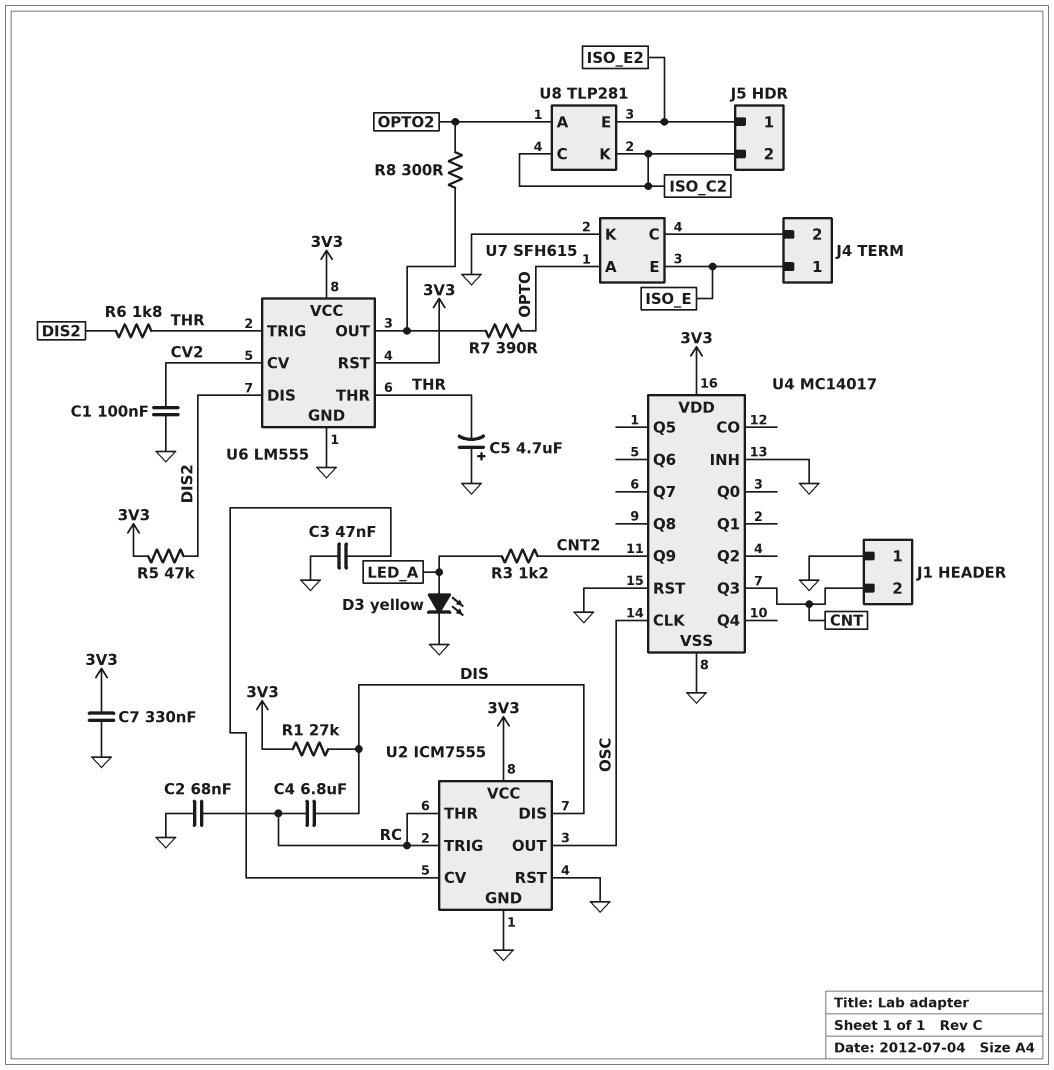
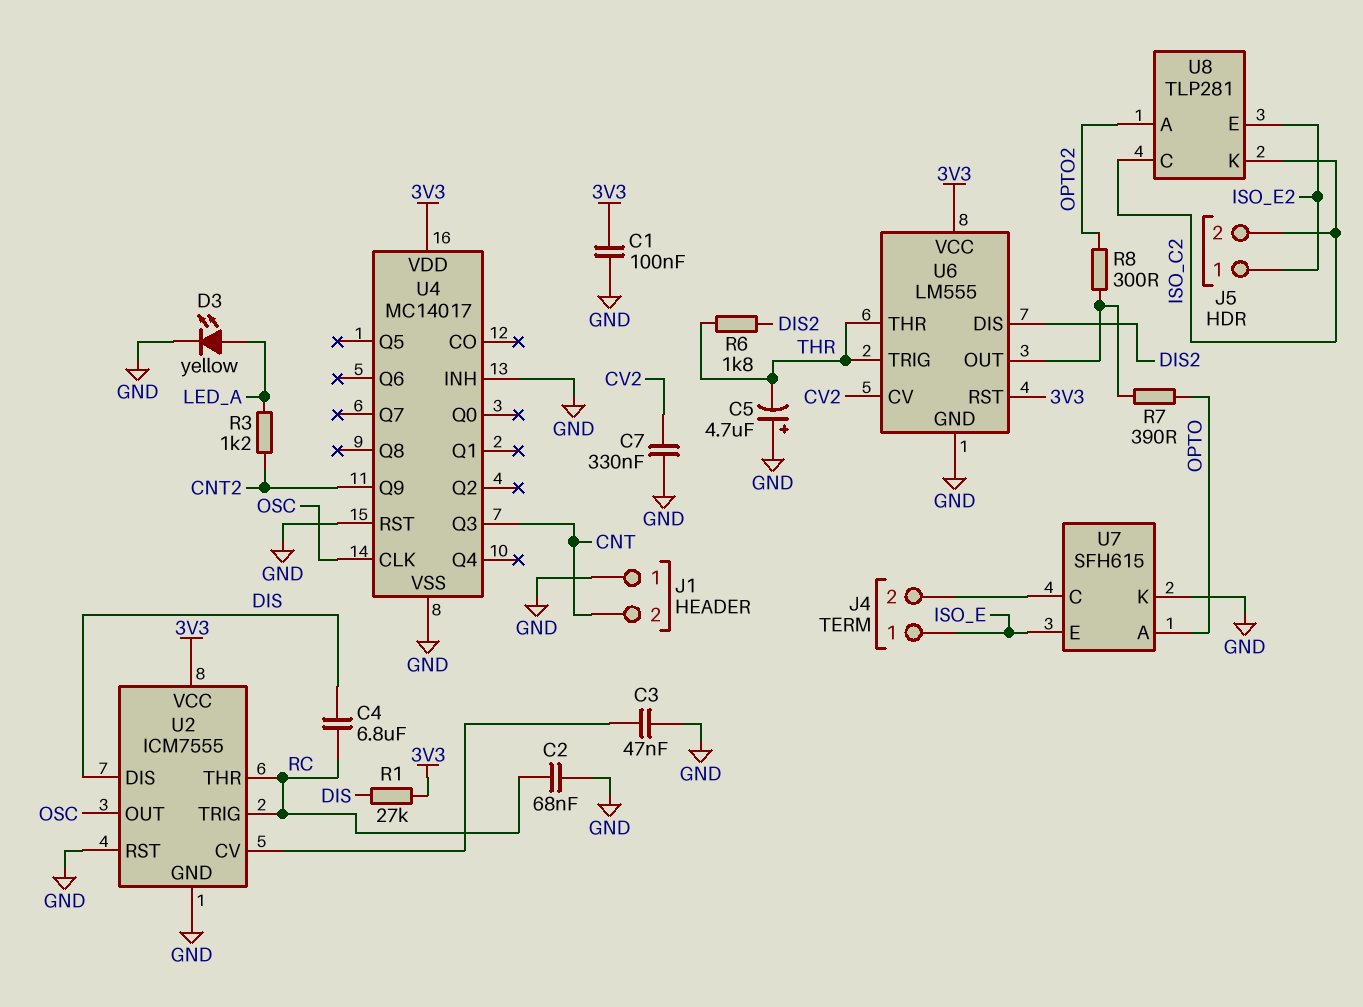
C1: 100nF (CV2, GND) -> 100nF (3V3, GND)
C7: 330nF (3V3, GND) -> 330nF (CV2, GND)
R5: 47k (3V3, DIS2) -> none

